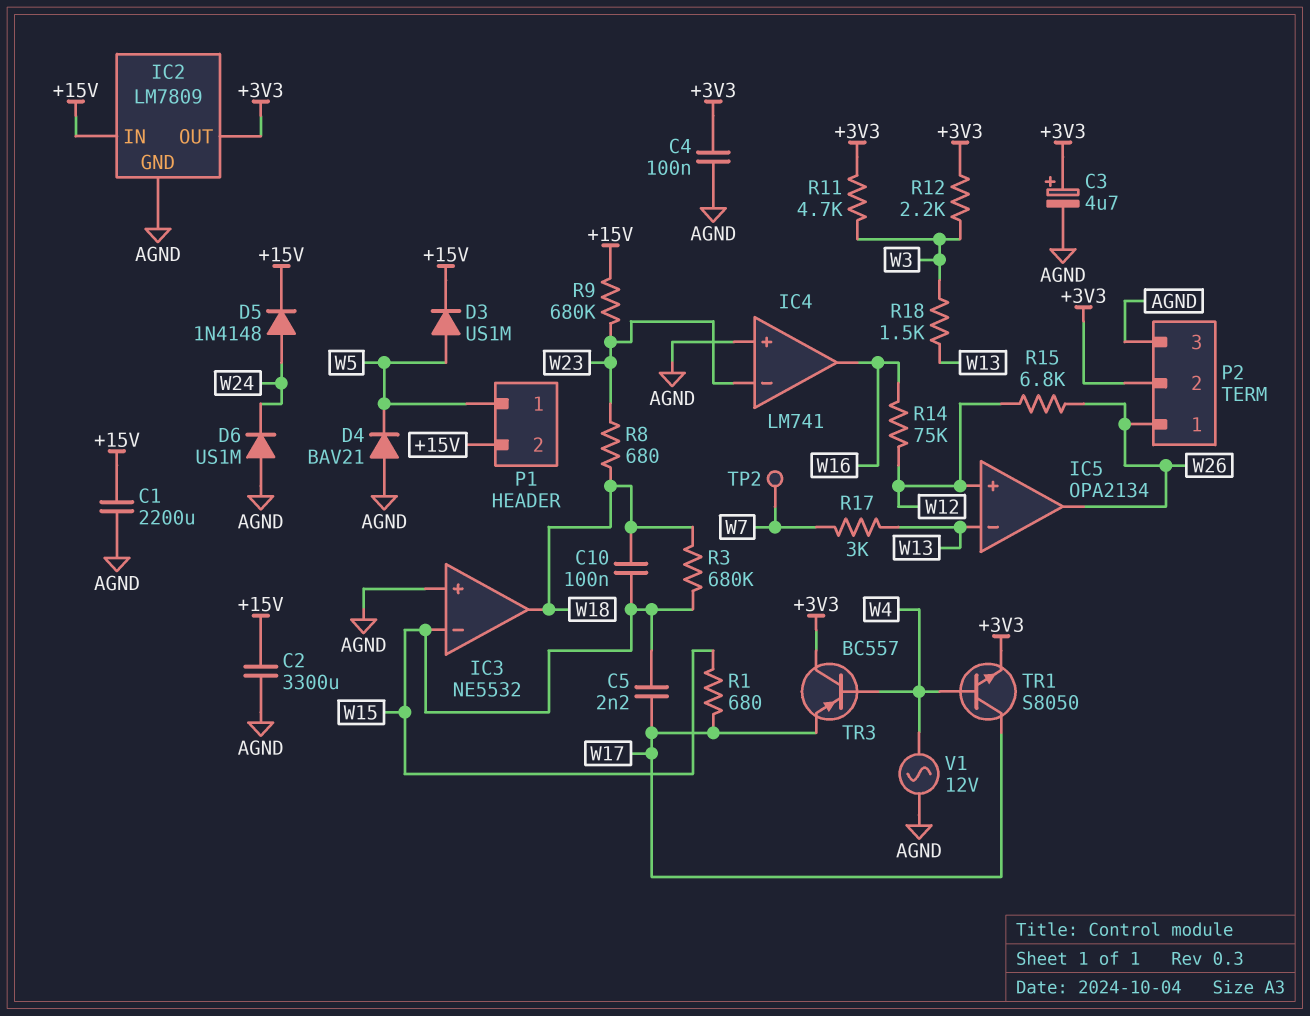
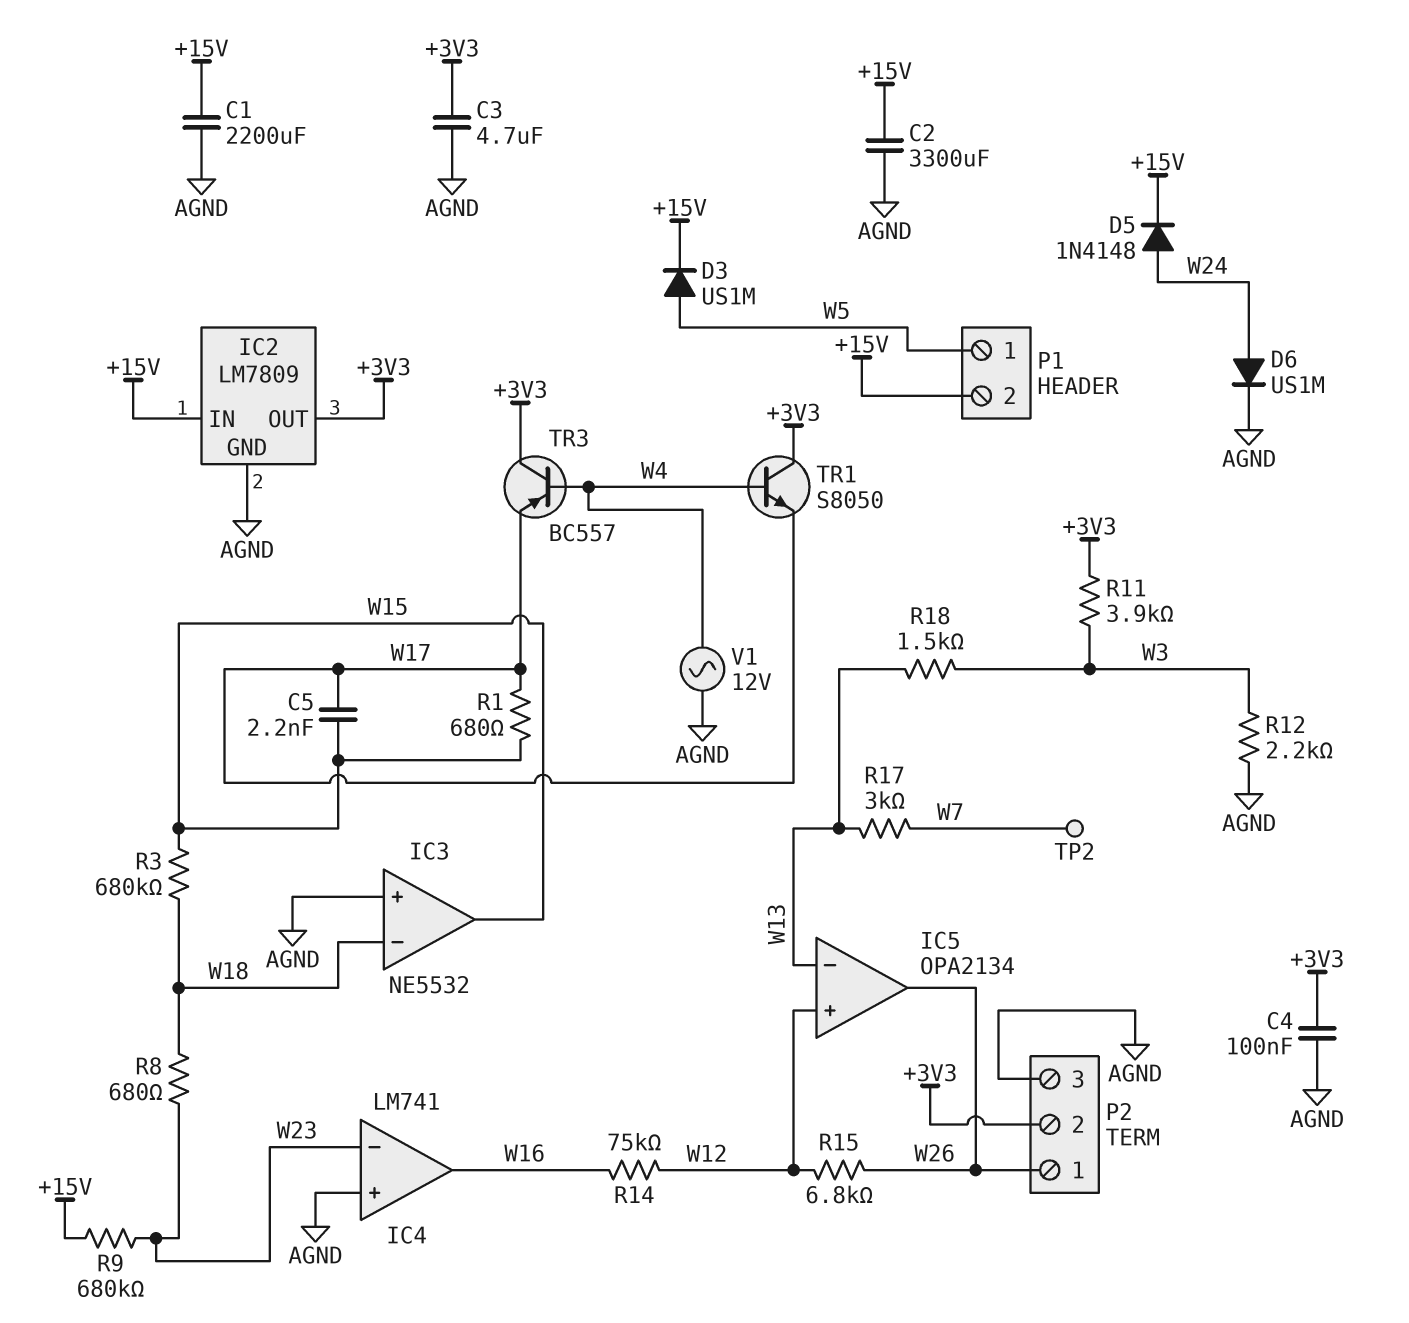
C3: 4.7uF (plus +3V3, minus AGND) -> 4.7uF (+3V3, AGND)
C10: 100nF (W15, W18) -> none
D4: diode BAV21 (A AGND, K W5) -> none
D6: diode US1M (A AGND, K W24) -> diode US1M (A W24, K AGND)
IC3 pin in-: W15 -> W18
IC3 pin out: W18 -> W15
R11: 4.7k (+3V3, W3) -> 3.9k (+3V3, W3)
R12: 2.2k (+3V3, W3) -> 2.2k (AGND, W3)
TR1: NPN S8050 (B W4, C W17, E +3V3) -> NPN S8050 (B W4, C +3V3, E W17)

